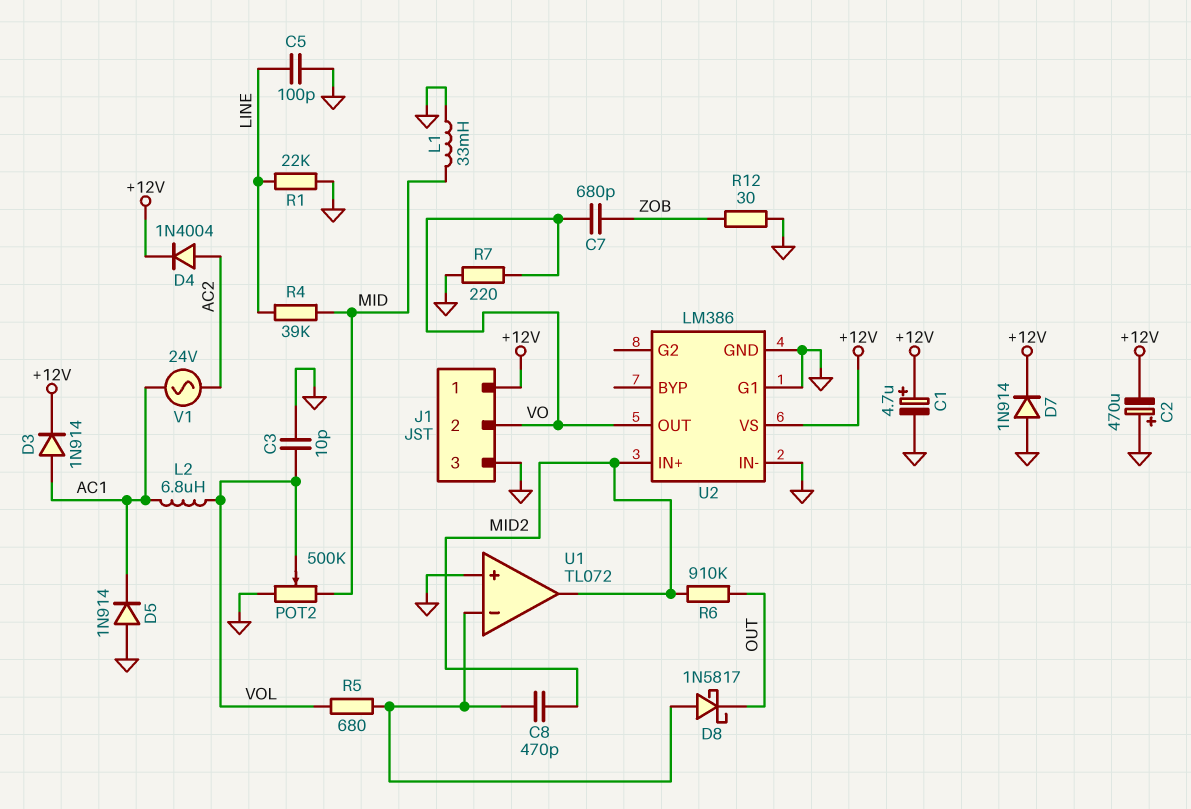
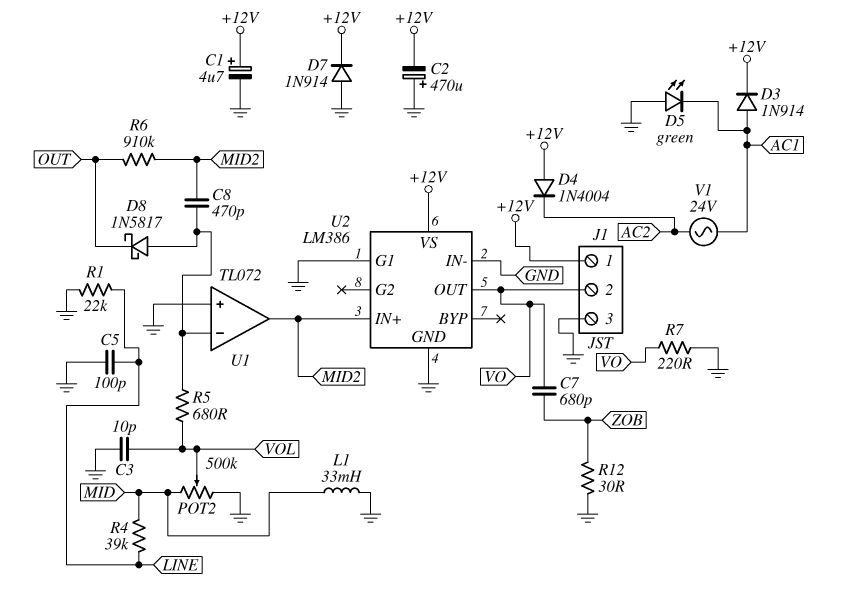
D4: diode 1N4004 (A AC2, K +12V) -> diode 1N4004 (A +12V, K AC2)
D5: diode 1N914 (A GND, K AC1) -> LED green (A GND, K AC1)
L2: 6.8uH (AC1, VOL) -> none

